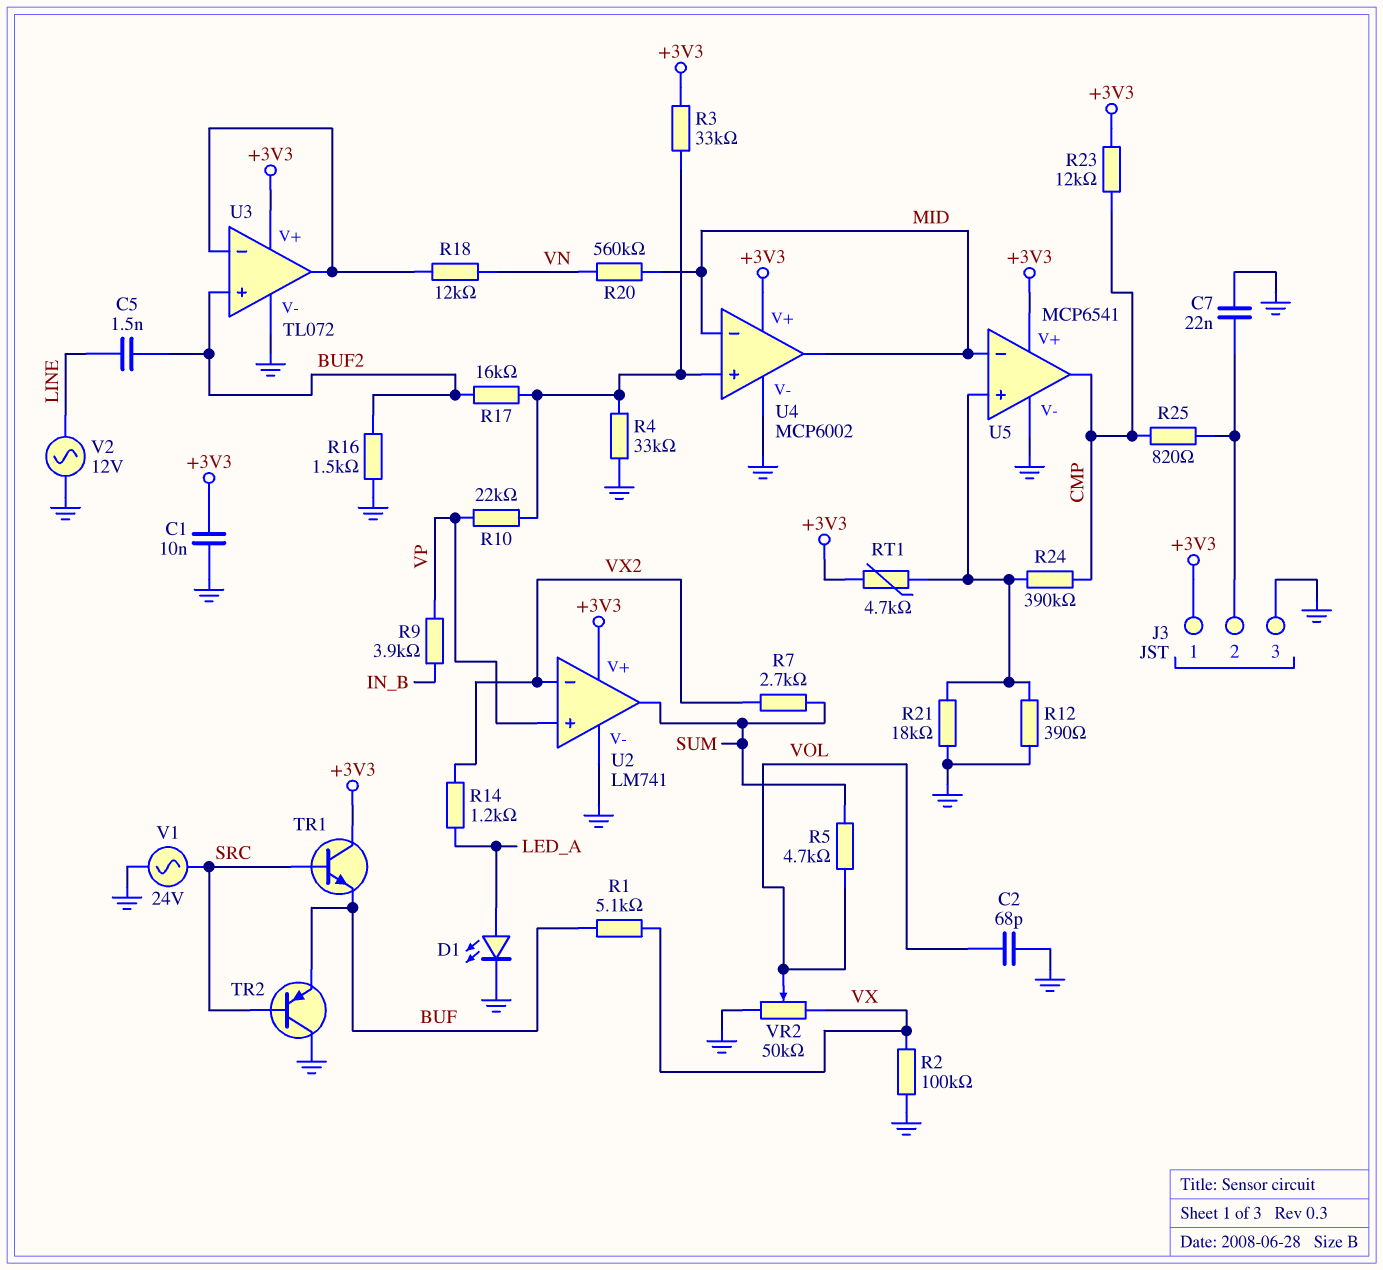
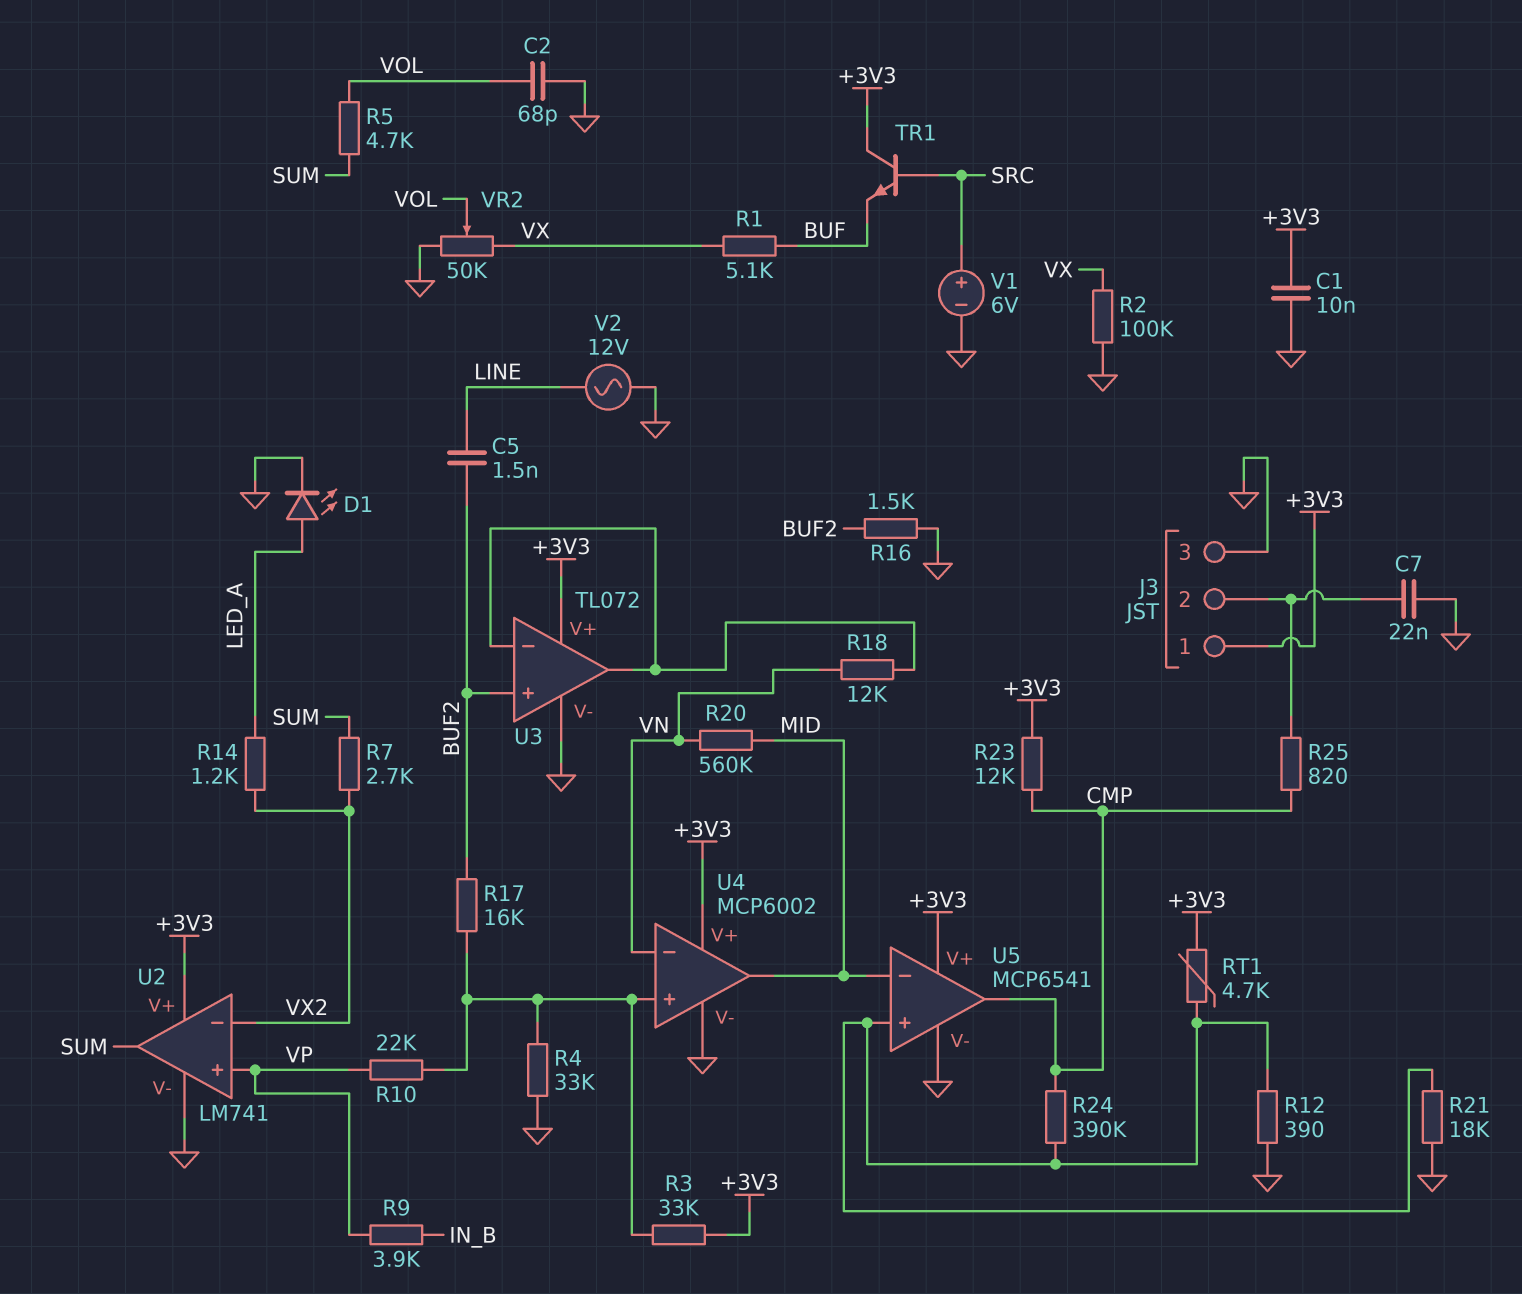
TR2: PNP (B SRC, C GND, E BUF) -> none
U4 pin in-: MID -> VN
V1: AC 24V (GND, SRC) -> 6V (plus SRC, minus GND)

